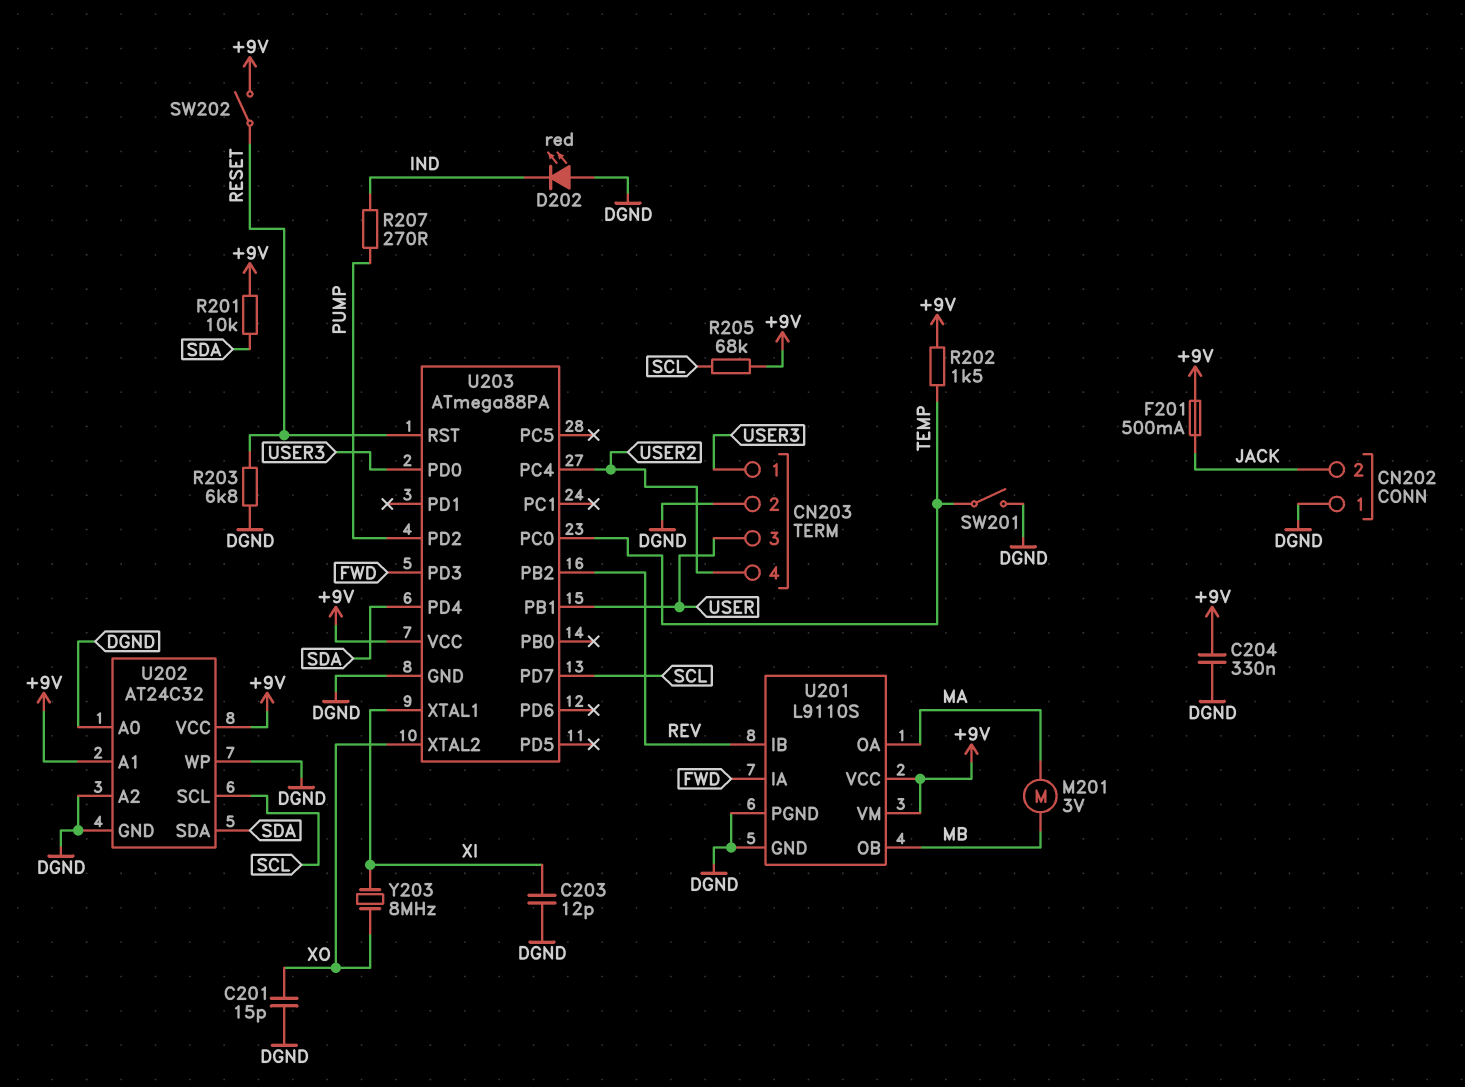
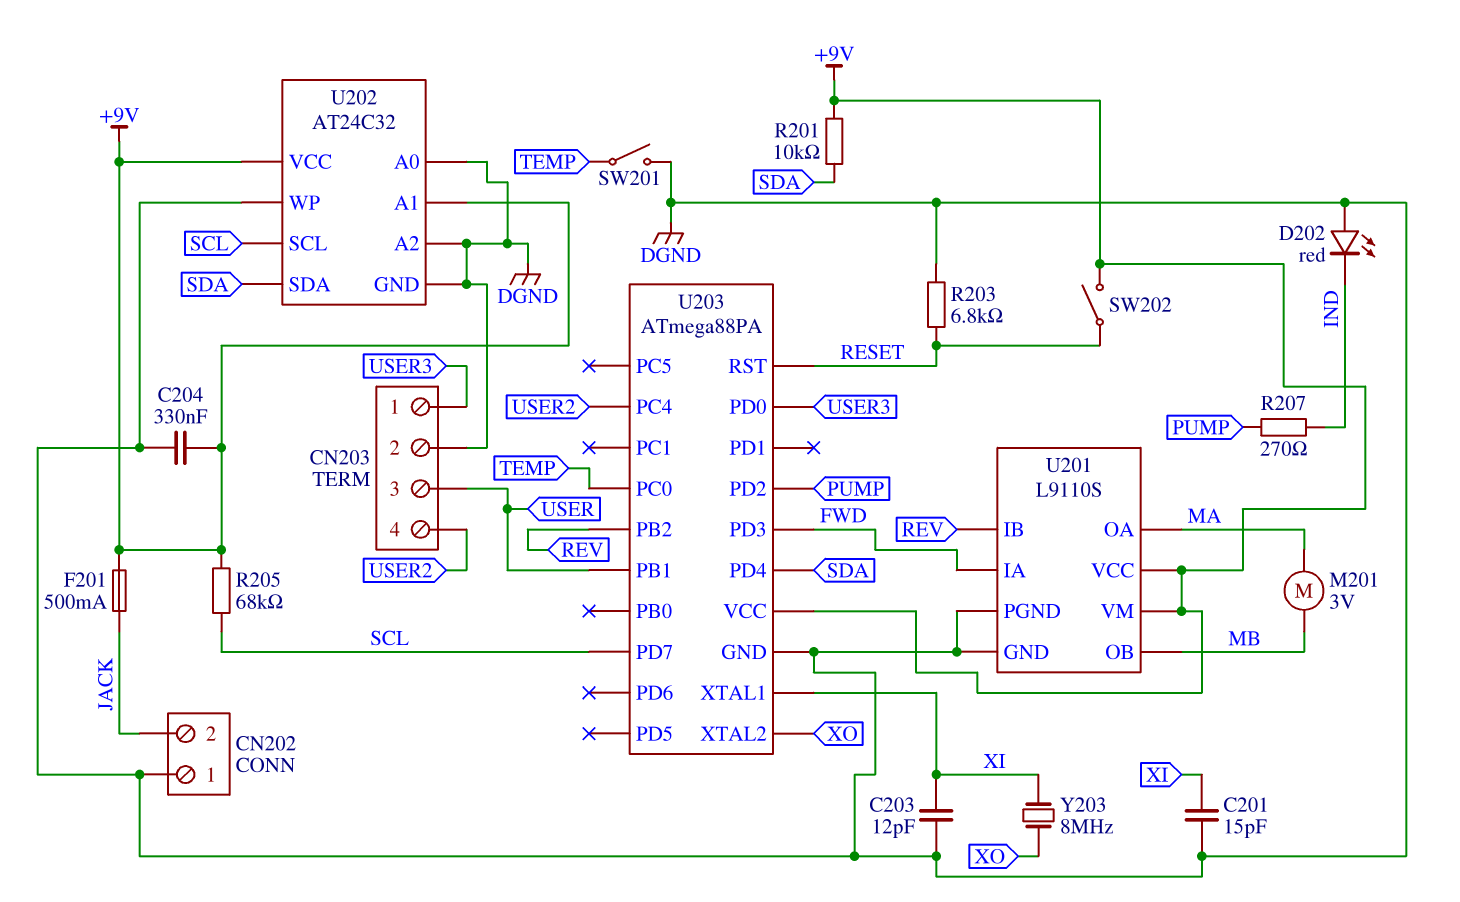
C201: 15pF (DGND, XO) -> 15pF (DGND, XI)
R202: 1.5k (+9V, TEMP) -> none

